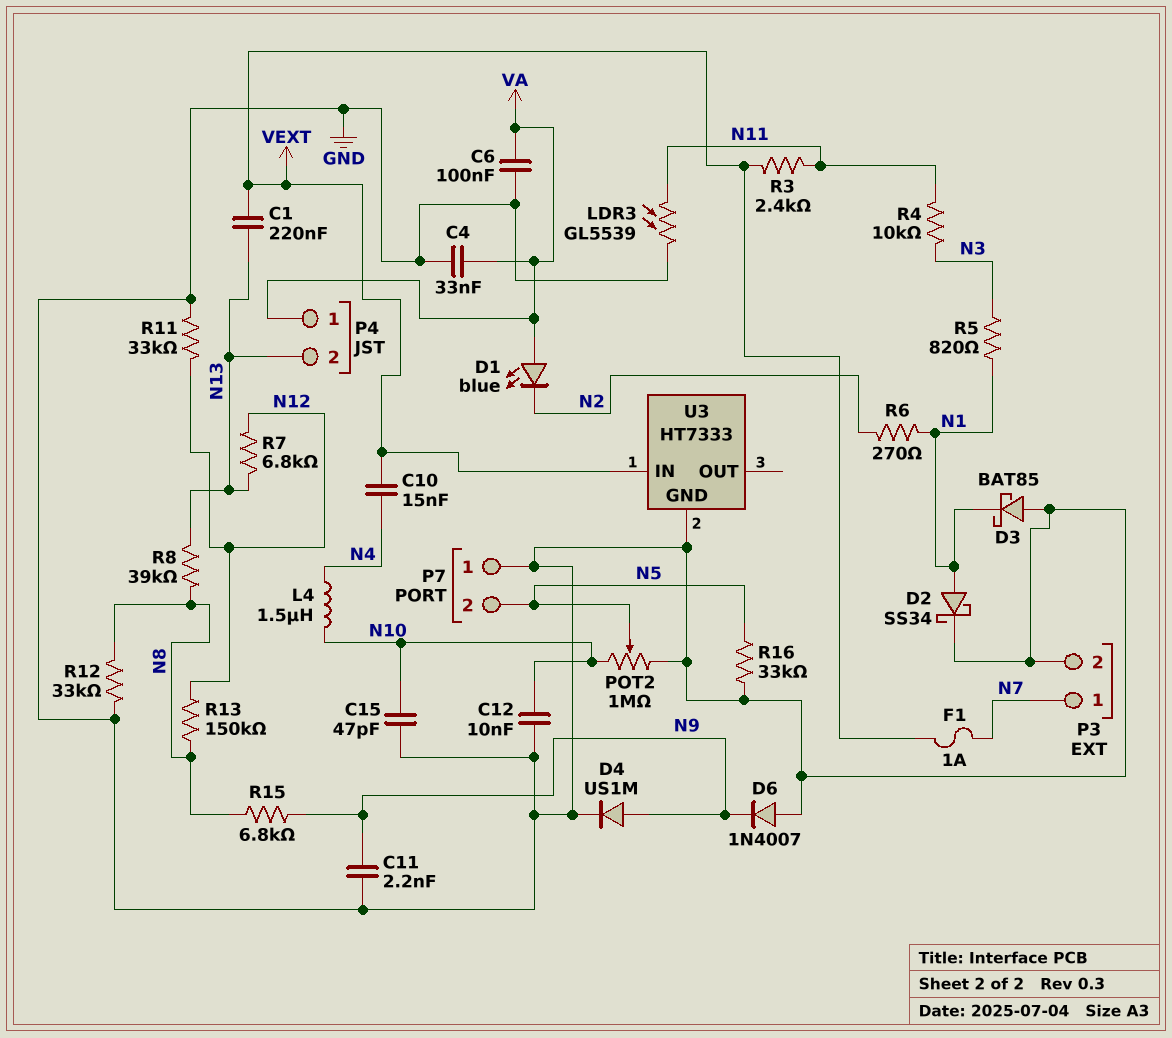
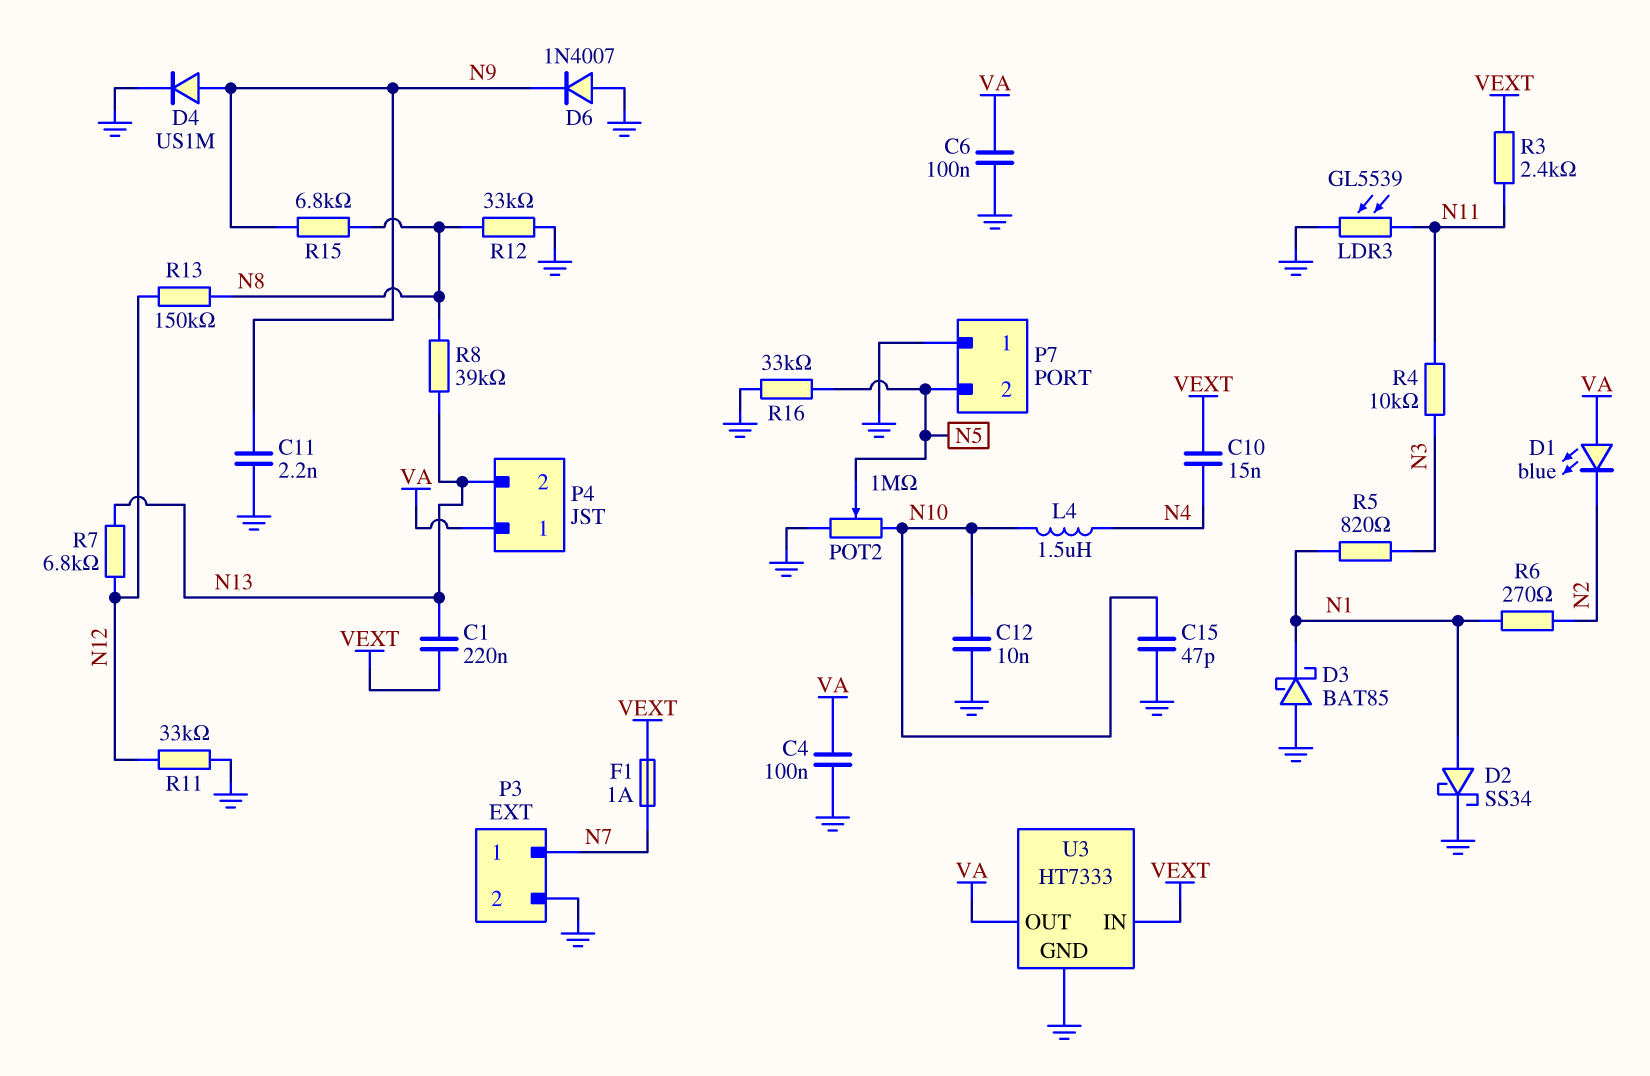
C4: 33nF (GND, VA) -> 100nF (GND, VA)
U3 pin OUT: none -> VA

